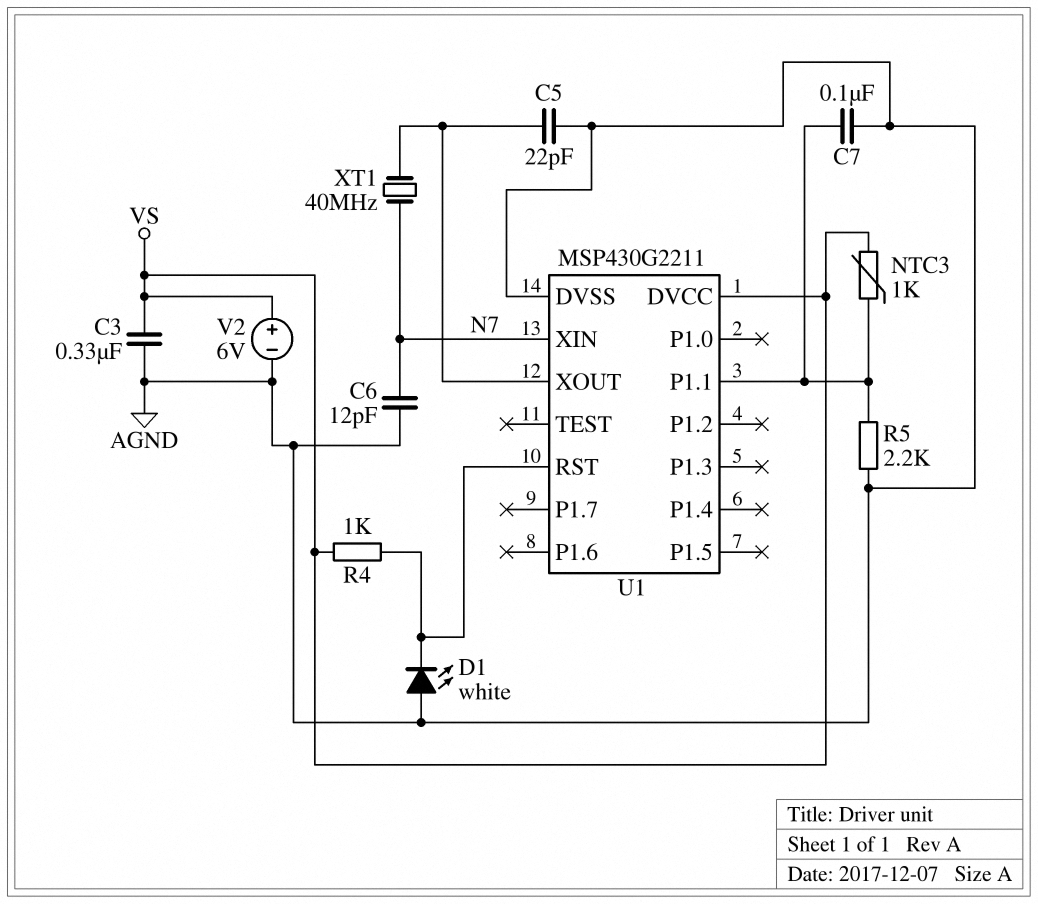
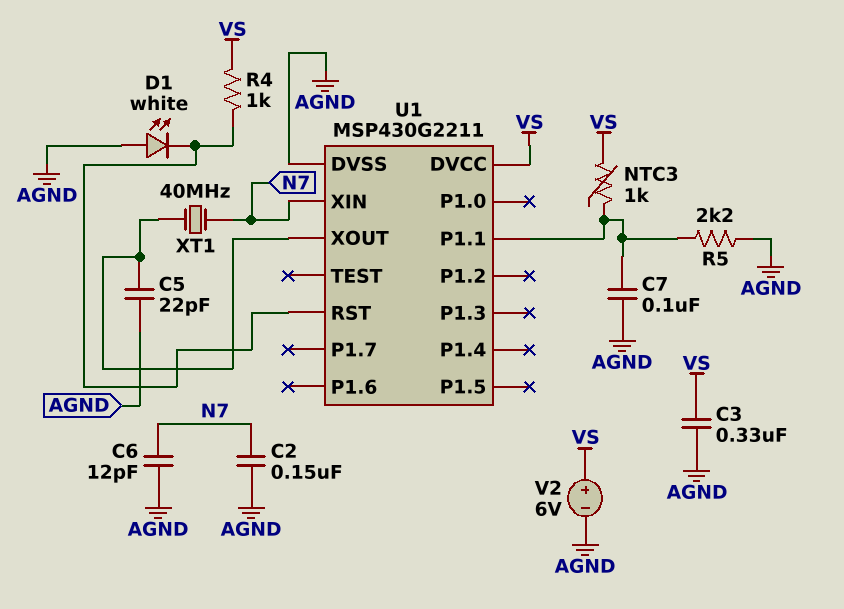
C2: none -> 150nF (AGND, N7)

